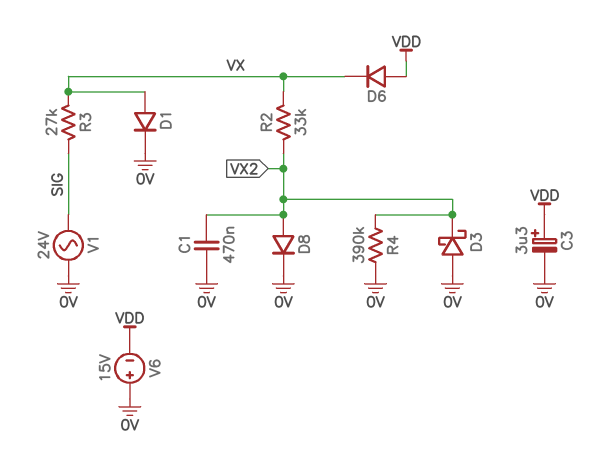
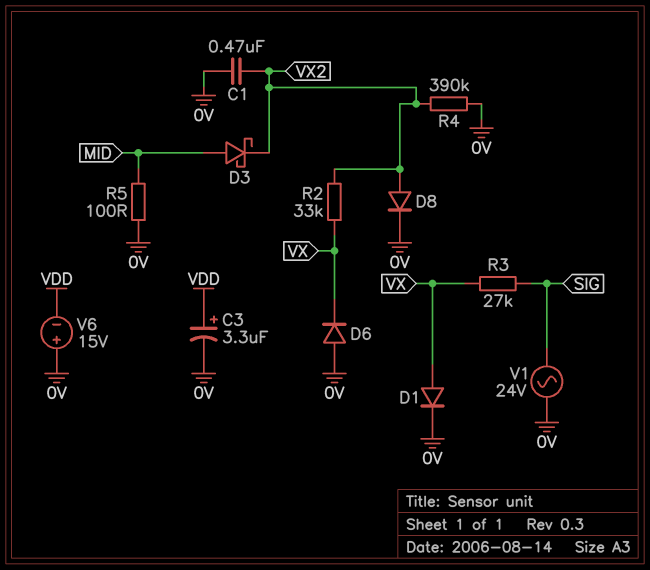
D3: schottky (A 0V, K VX2) -> schottky (A MID, K VX2)
D6: diode (A VDD, K VX) -> diode (A 0V, K VX)
R5: none -> 100 (0V, MID)

